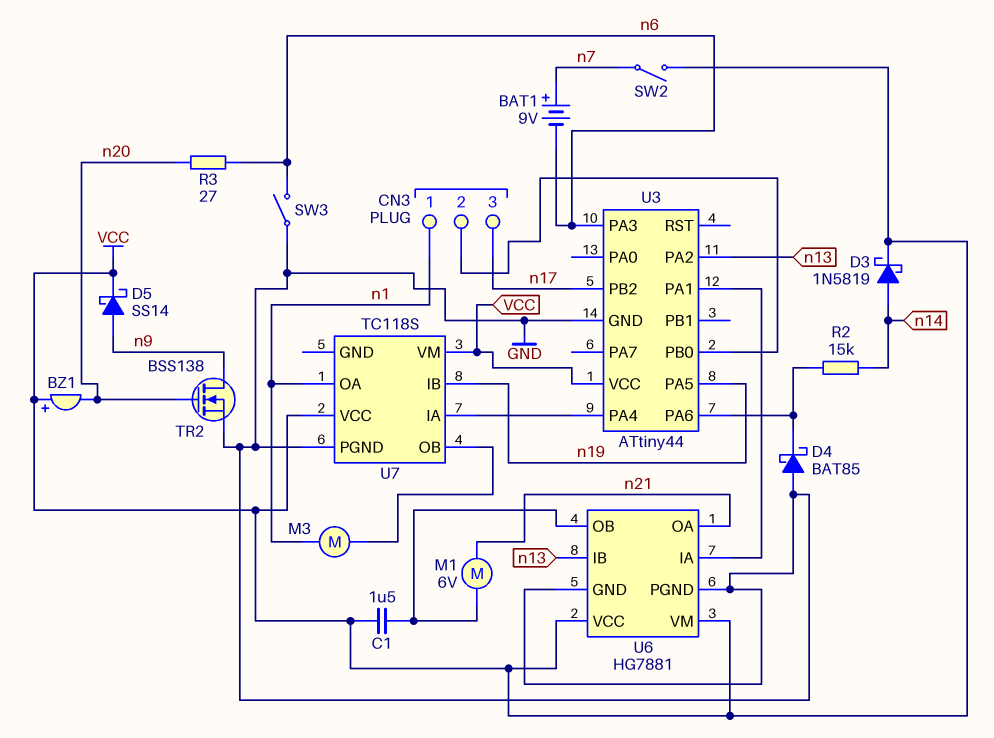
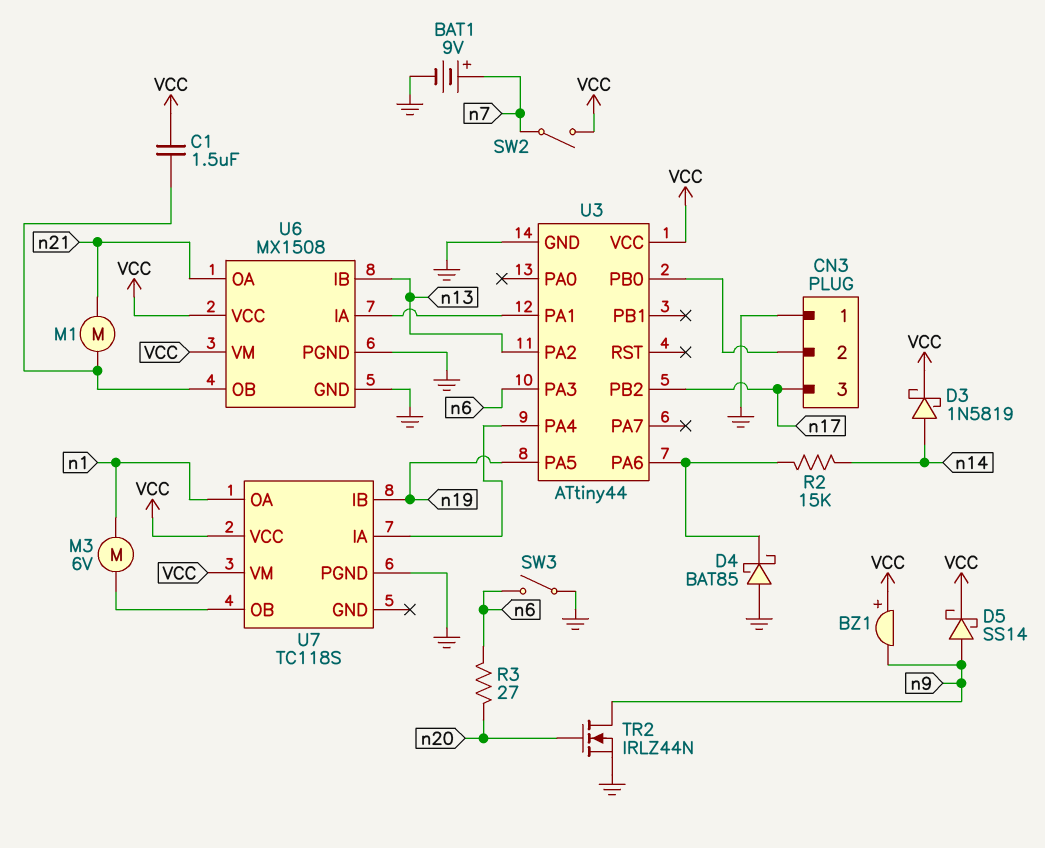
BAT1: 9V (plus n7, minus n6) -> 9V (plus n7, minus GND)
BZ1: buzzer (plus VCC, minus n20) -> buzzer (plus VCC, minus n9)
CN3 pin 1: n1 -> GND
M1: motor 6V (U6/OB, n21) -> motor (U6/OB, n21)
M3: motor (U7/OB, n1) -> motor 6V (U7/OB, n1)
TR2: NMOS BSS138 (G n20, D n9, S GND) -> NMOS IRLZ44N (G n20, D n9, S GND)
U6: HG7881 -> MX1508

